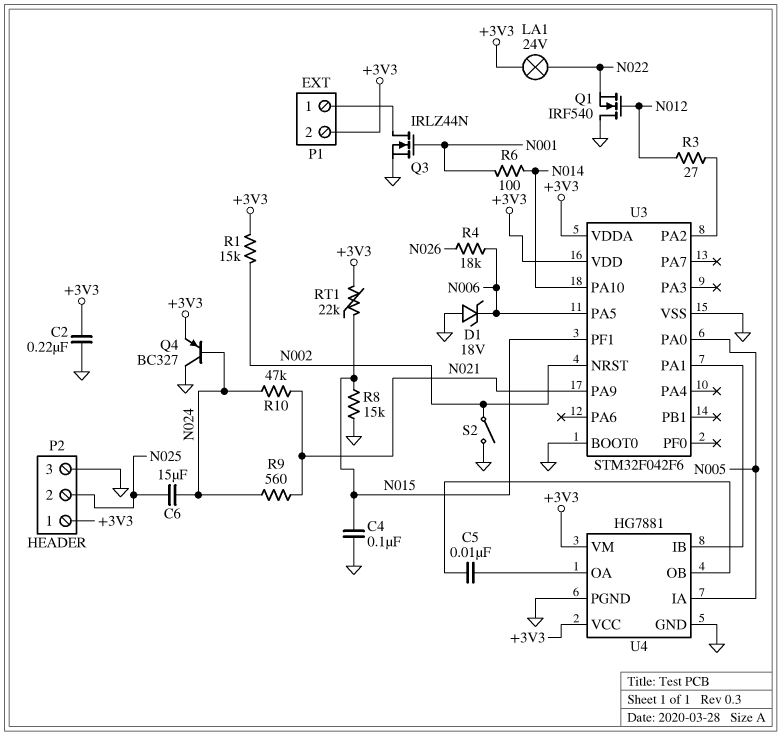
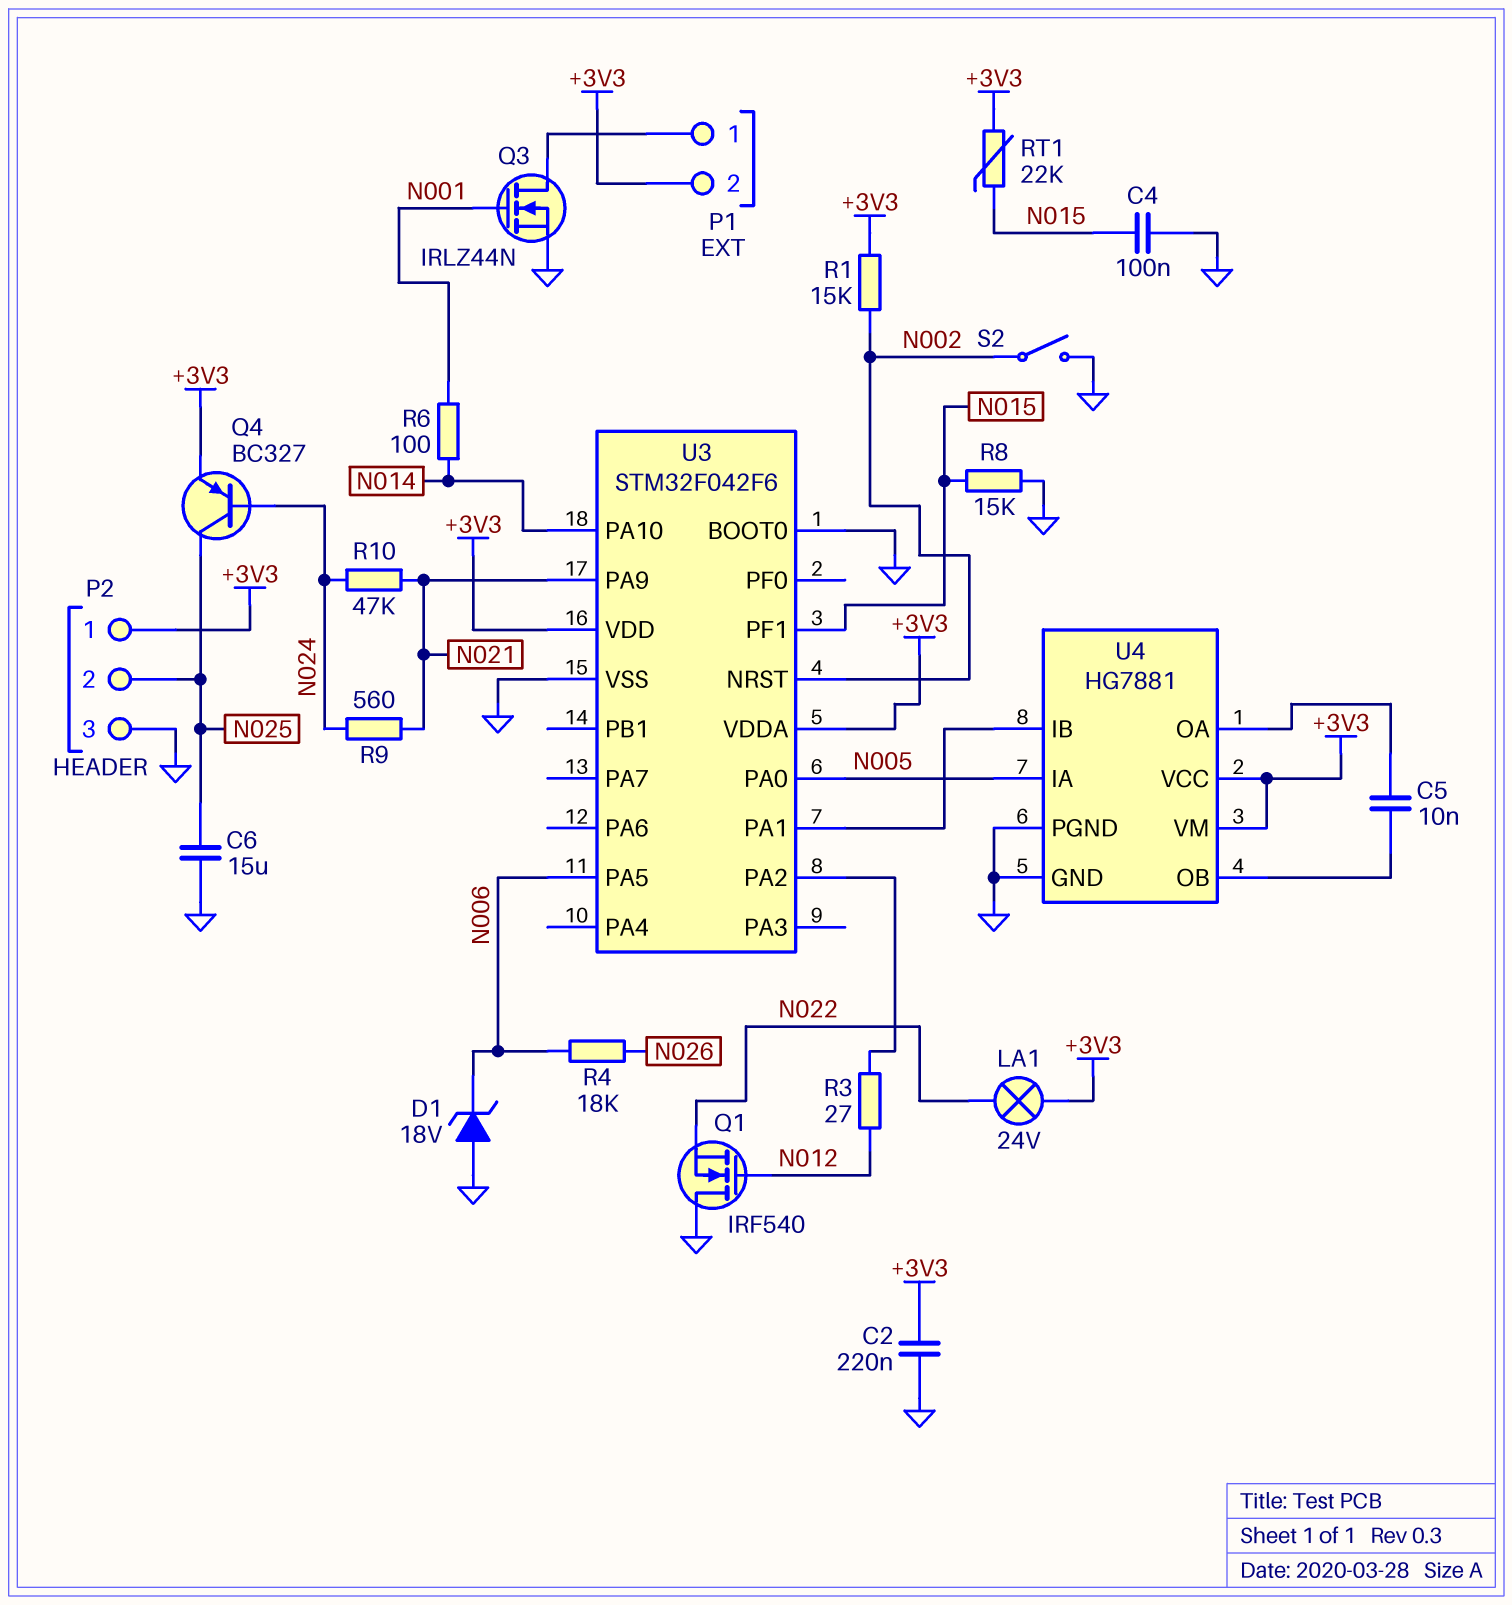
C6: 15uF (N024, N025) -> 15uF (GND, N025)
Q4: PNP BC327 (B N024, C GND, E +3V3) -> PNP BC327 (B N024, C N025, E +3V3)

